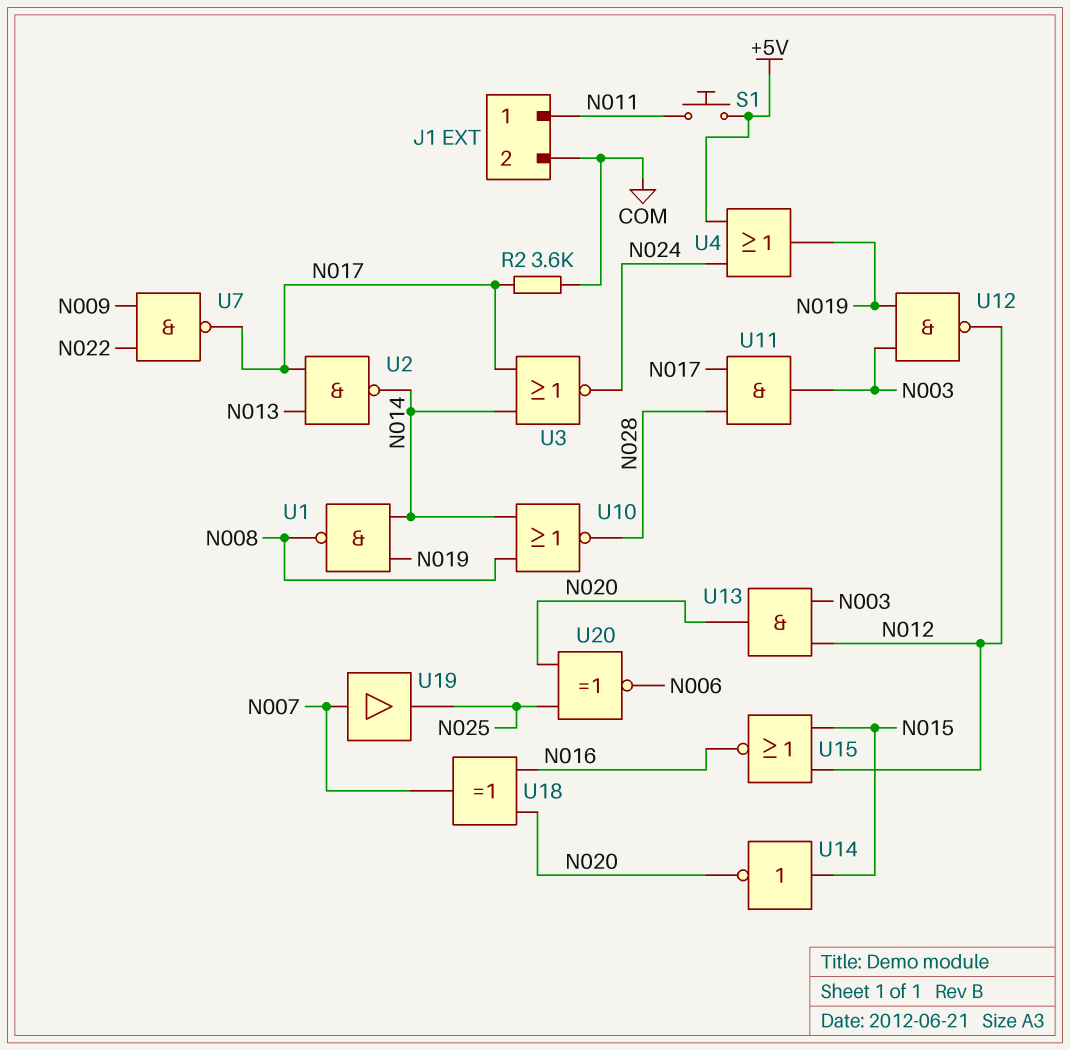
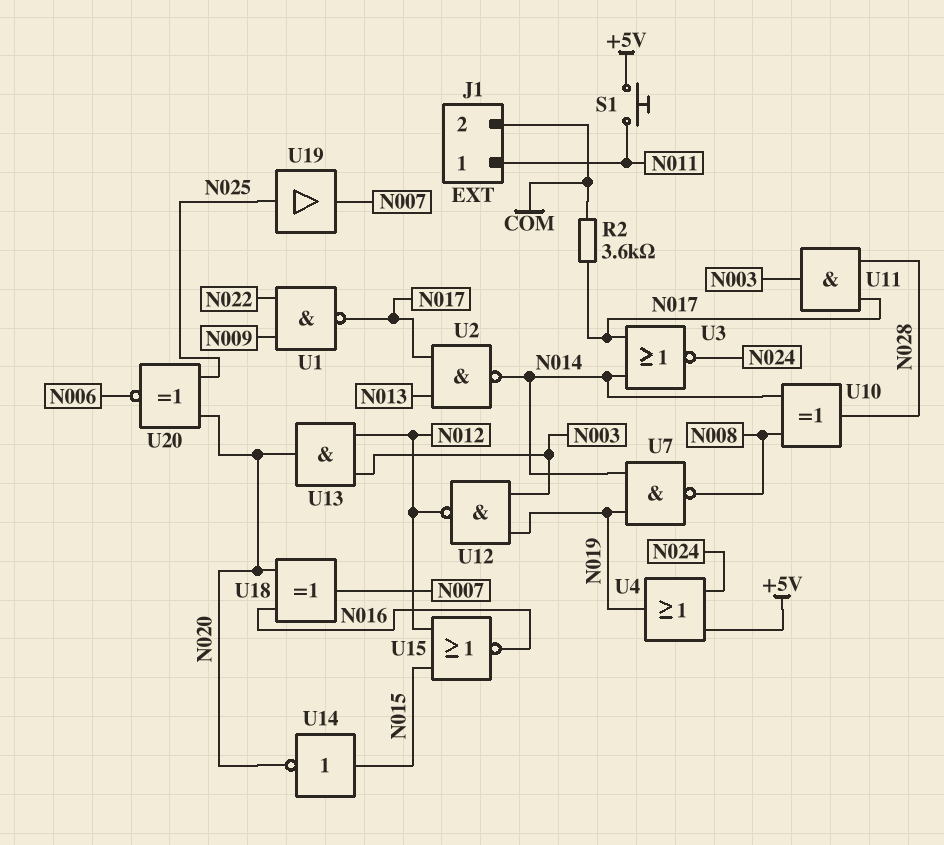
U1: NAND (in N014, in N019, out N008) -> NAND (in N009, in N022, out N017)
U7: NAND (in N009, in N022, out N017) -> NAND (in N014, in N019, out N008)
U10: NOR (in N008, in N014, out N028) -> XOR (in N008, in N014, out N028)
U19: buffer (in N007, out N025) -> buffer (in N025, out N007)

